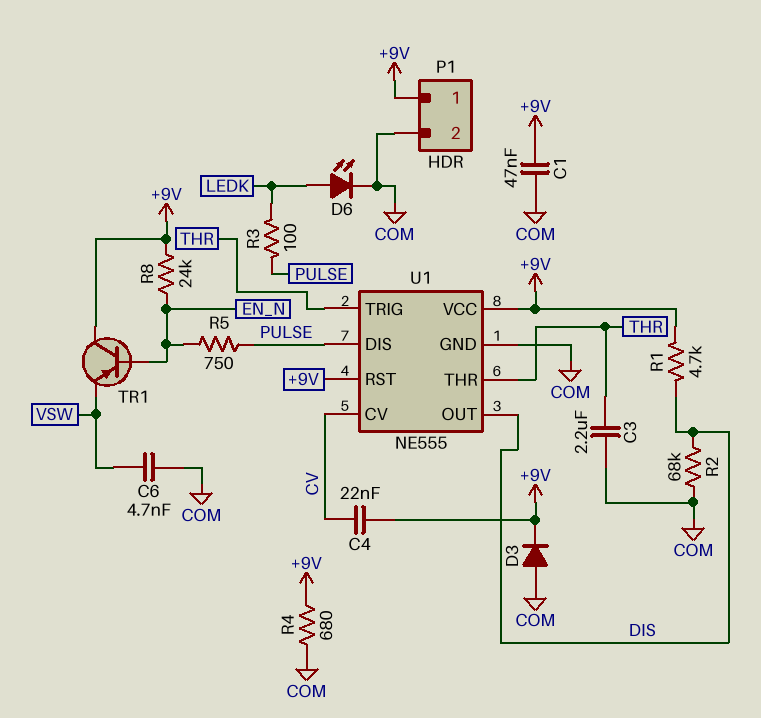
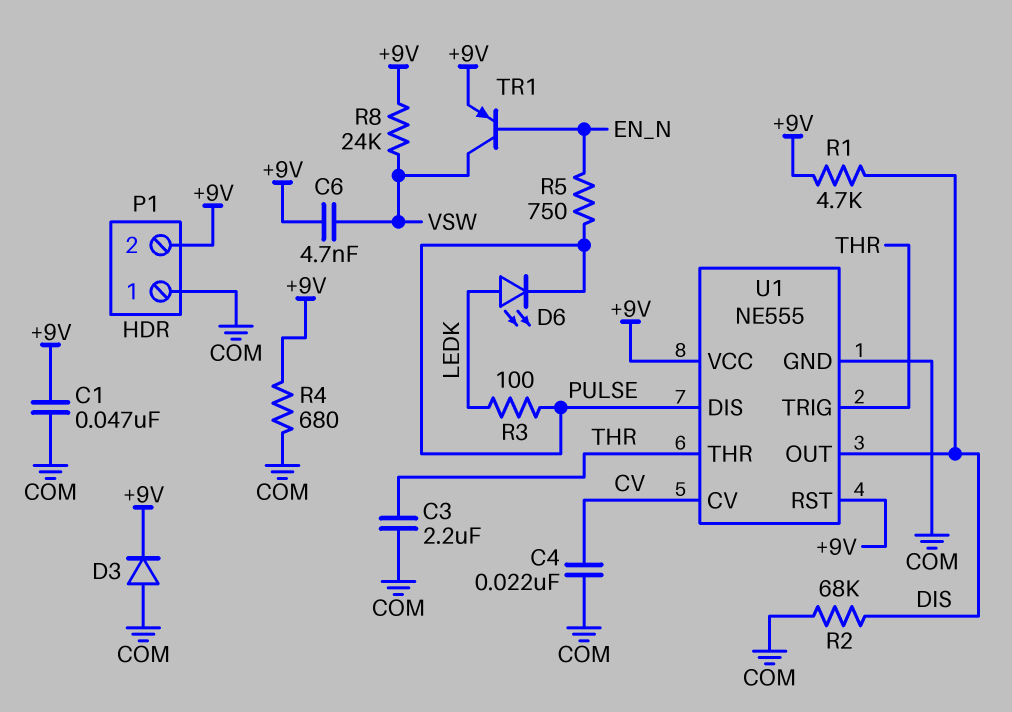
C4: 22nF (+9V, CV) -> 22nF (COM, CV)
C6: 4.7nF (COM, VSW) -> 4.7nF (+9V, VSW)
D6: LED (A LEDK, K COM) -> LED (A LEDK, K PULSE)
P1 pin 1: +9V -> COM
P1 pin 2: COM -> +9V
R8: 24k (+9V, EN_N) -> 24k (+9V, VSW)
TR1: PNP (B EN_N, C +9V, E VSW) -> PNP (B EN_N, C VSW, E +9V)

